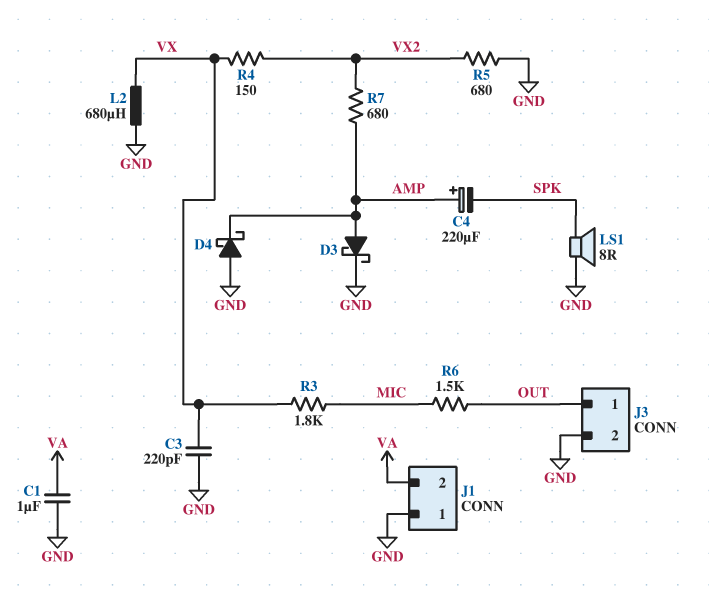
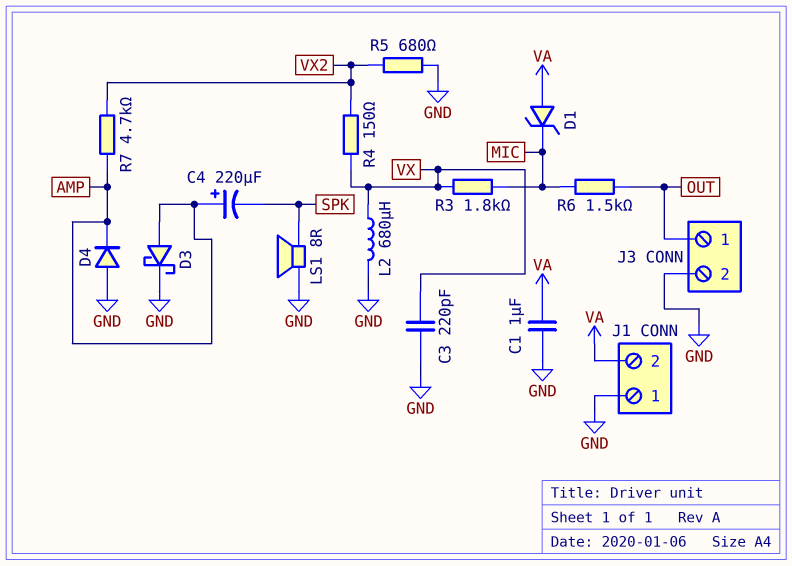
D1: none -> zener (A VA, K MIC)
D4: schottky (A GND, K AMP) -> diode (A GND, K AMP)
R7: 680 (AMP, VX2) -> 4.7k (AMP, VX2)

